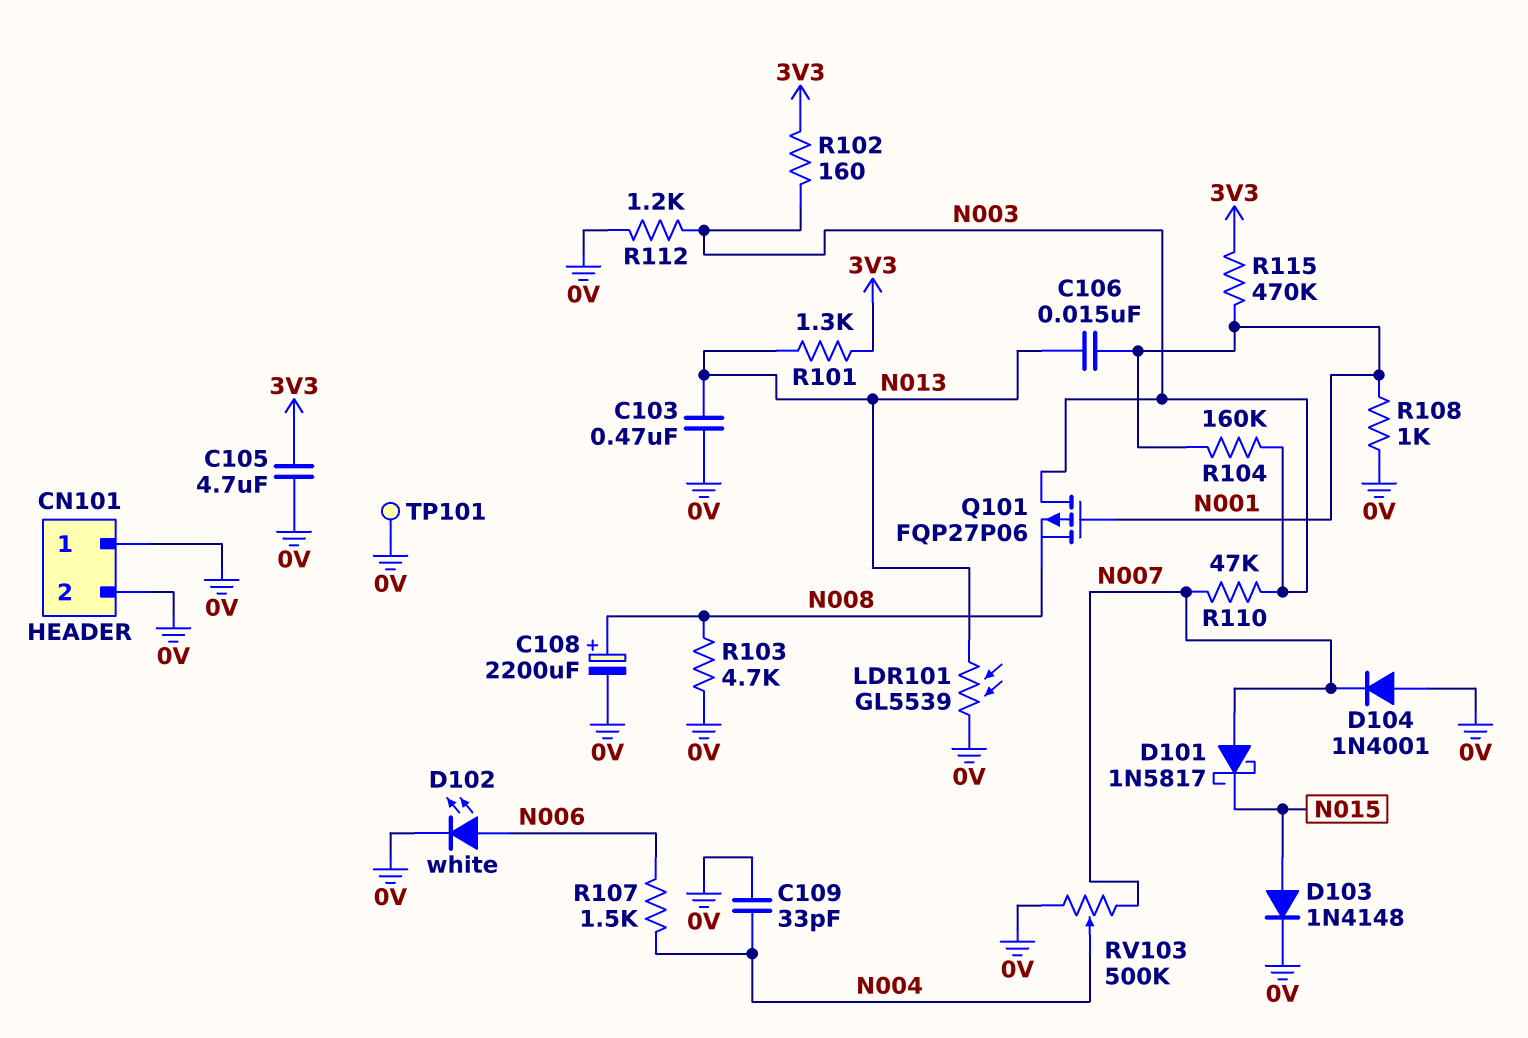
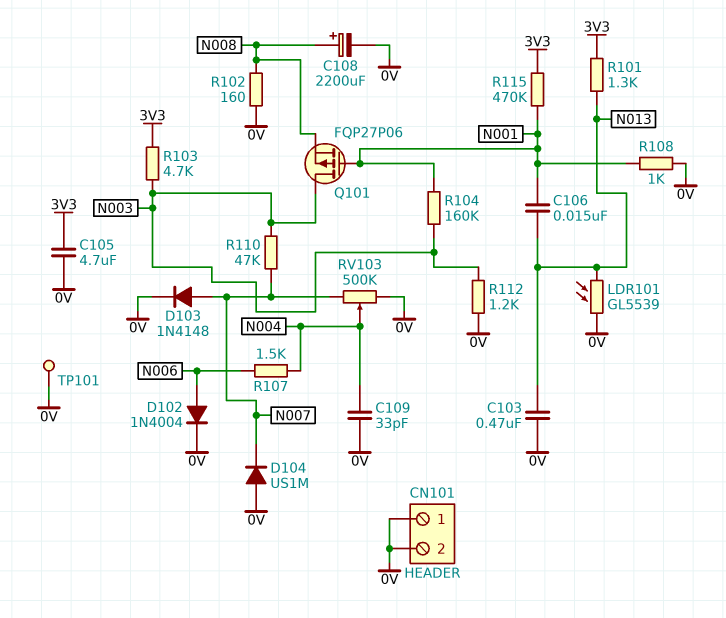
D101: schottky 1N5817 (A N007, K N015) -> none
D102: LED white (A N006, K 0V) -> diode 1N4004 (A N006, K 0V)
D103: diode 1N4148 (A N015, K 0V) -> diode 1N4148 (A N007, K 0V)
D104: diode 1N4001 (A 0V, K N007) -> diode US1M (A 0V, K N007)
R102: 160 (3V3, N003) -> 160 (0V, N008)
R103: 4.7k (0V, N008) -> 4.7k (3V3, N003)

